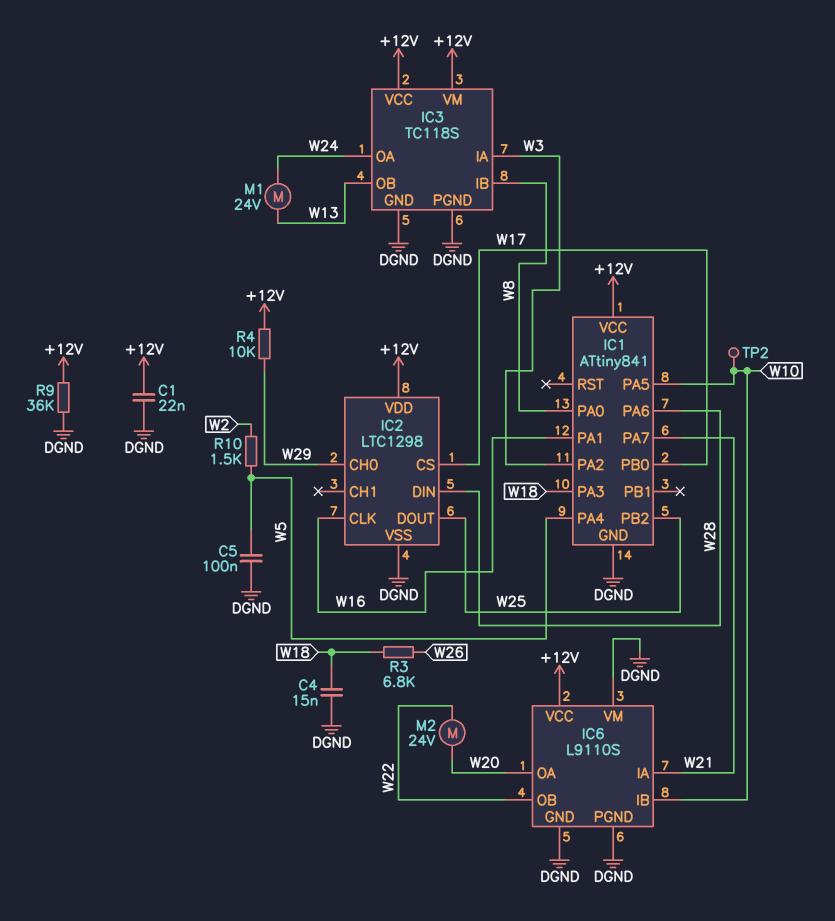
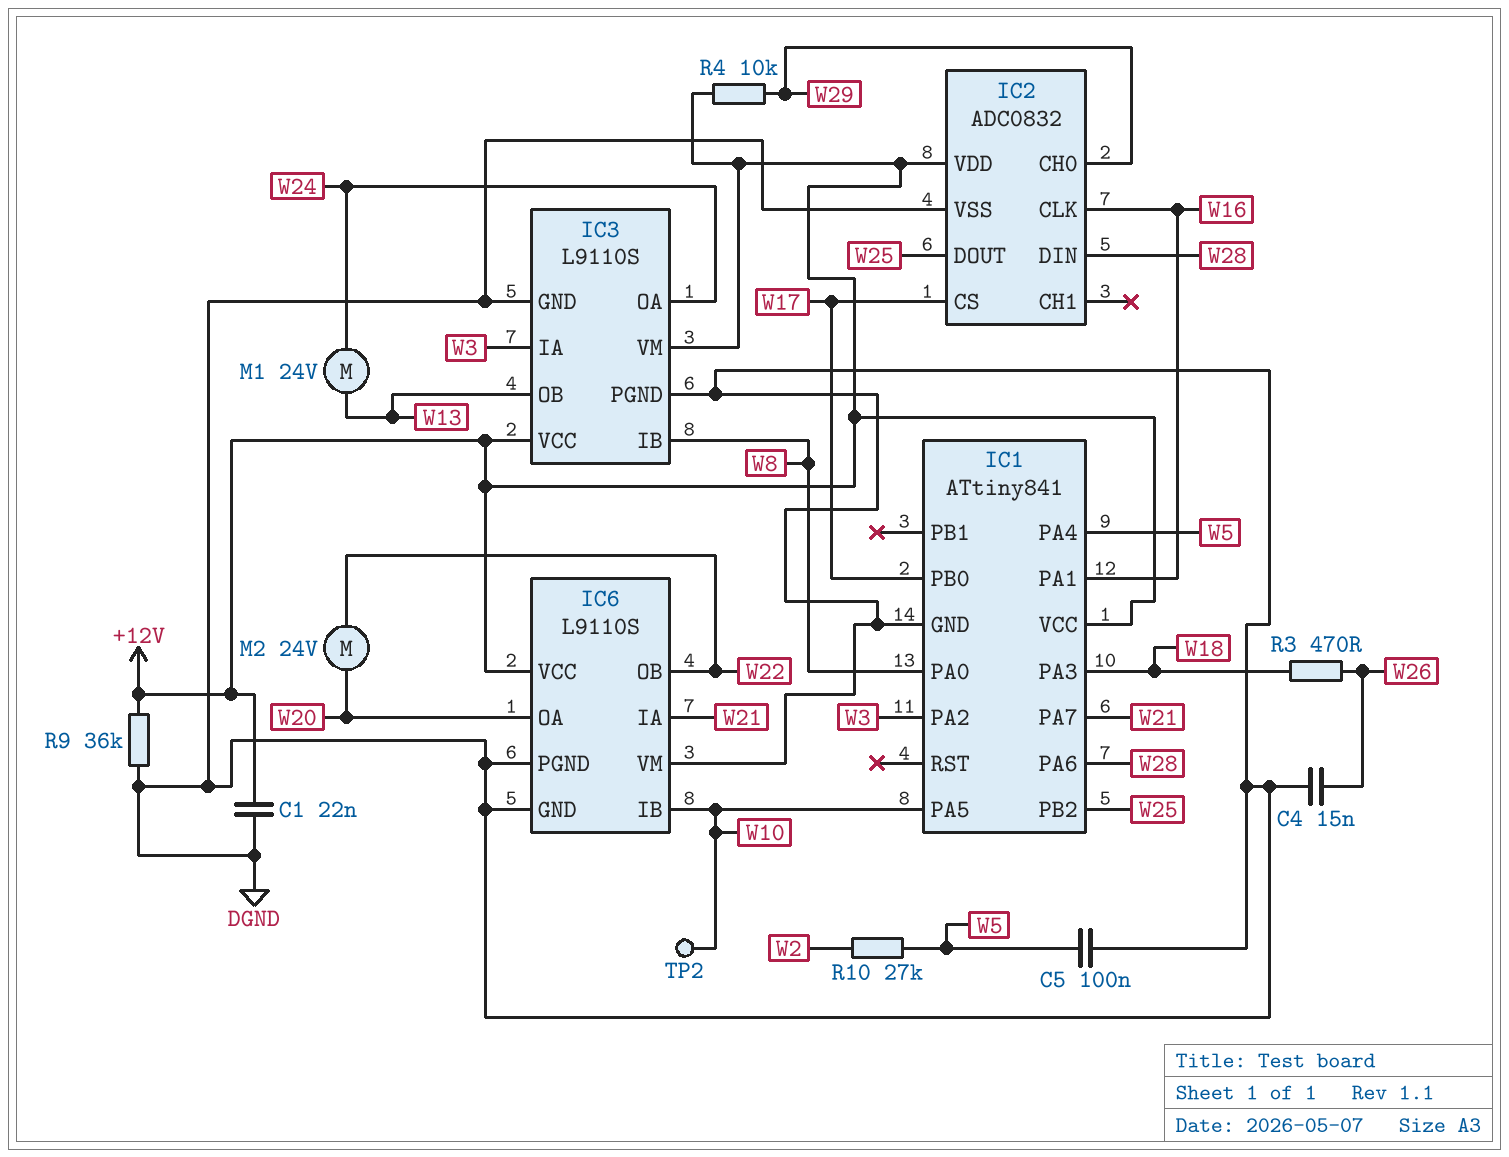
C4: 15nF (DGND, W18) -> 15nF (DGND, W26)
IC2: LTC1298 -> ADC0832
IC3: TC118S -> L9110S
R3: 6.8k (W18, W26) -> 470 (W18, W26)
R10: 1.5k (W2, W5) -> 27k (W2, W5)

